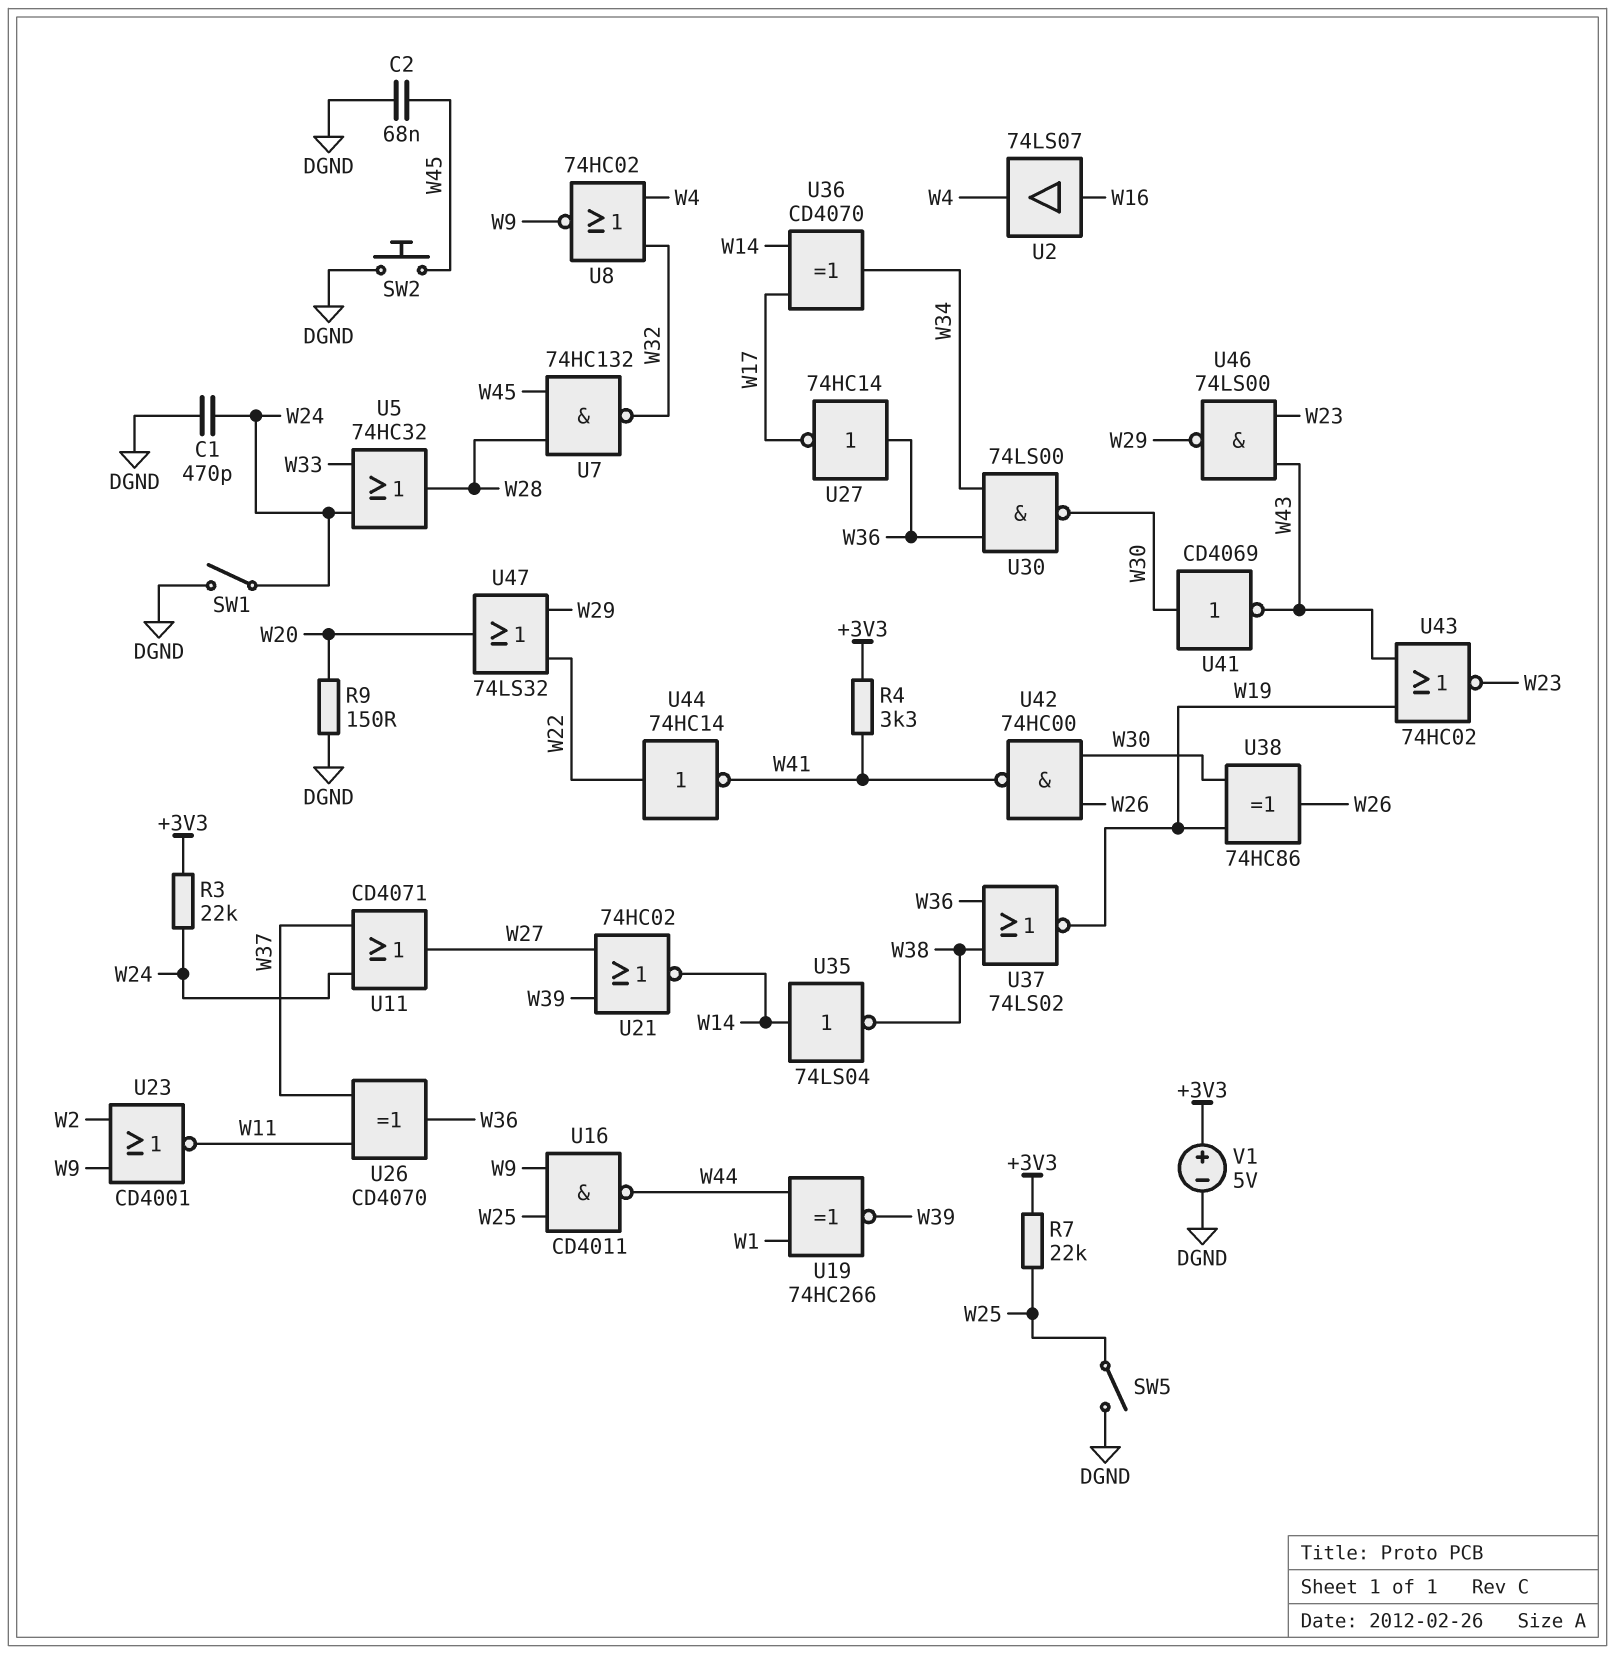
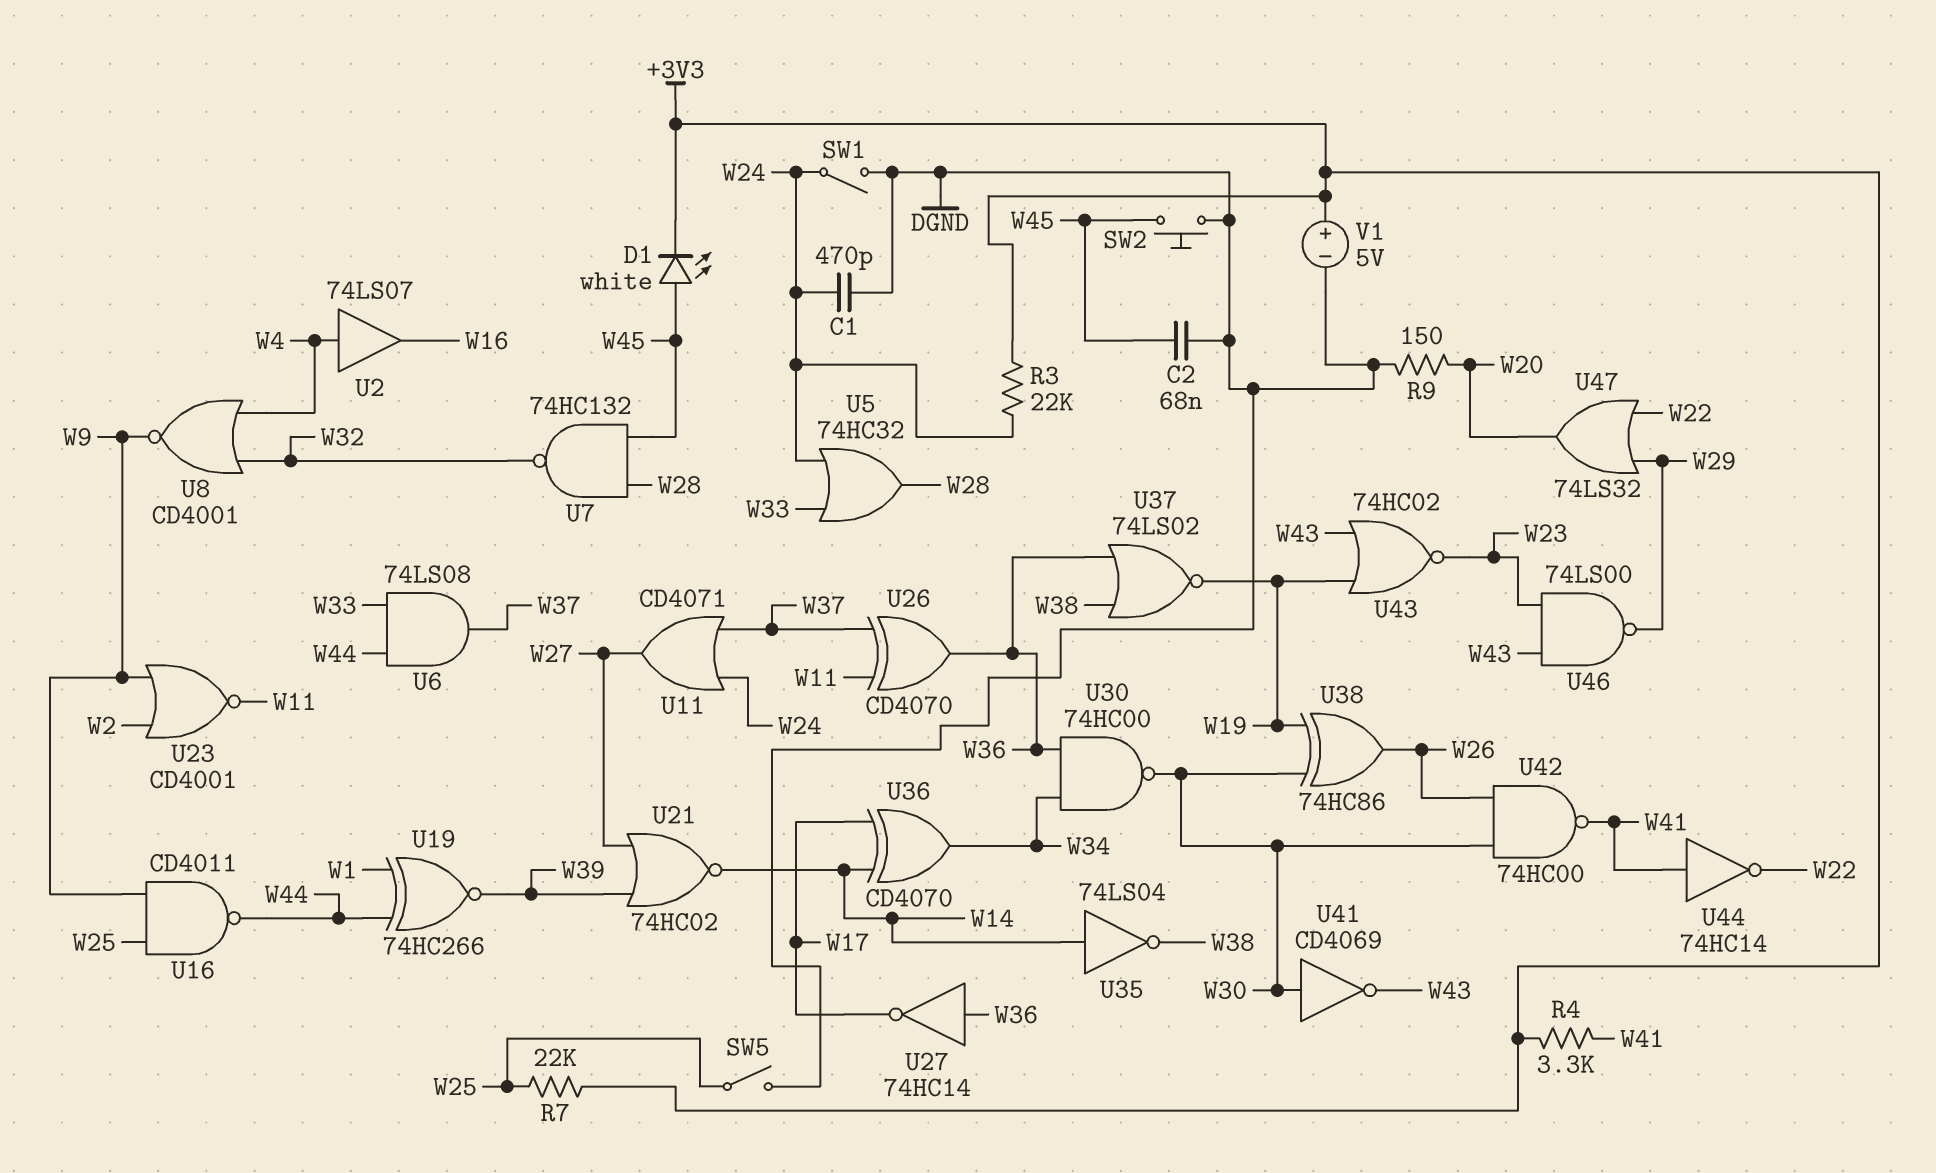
D1: none -> LED white (A W45, K +3V3)
U2: buffer 74LS07 (in W16, out W4) -> buffer 74LS07 (in W4, out W16)
U6: none -> AND 74LS08 (in W33, in W44, out W37)
U8: NOR 74HC02 (in W4, in W32, out W9) -> NOR CD4001 (in W4, in W32, out W9)
U30: NAND 74LS00 (in W34, in W36, out W30) -> NAND 74HC00 (in W34, in W36, out W30)
U44: NOT 74HC14 (in W22, out W41) -> NOT 74HC14 (in W41, out W22)

